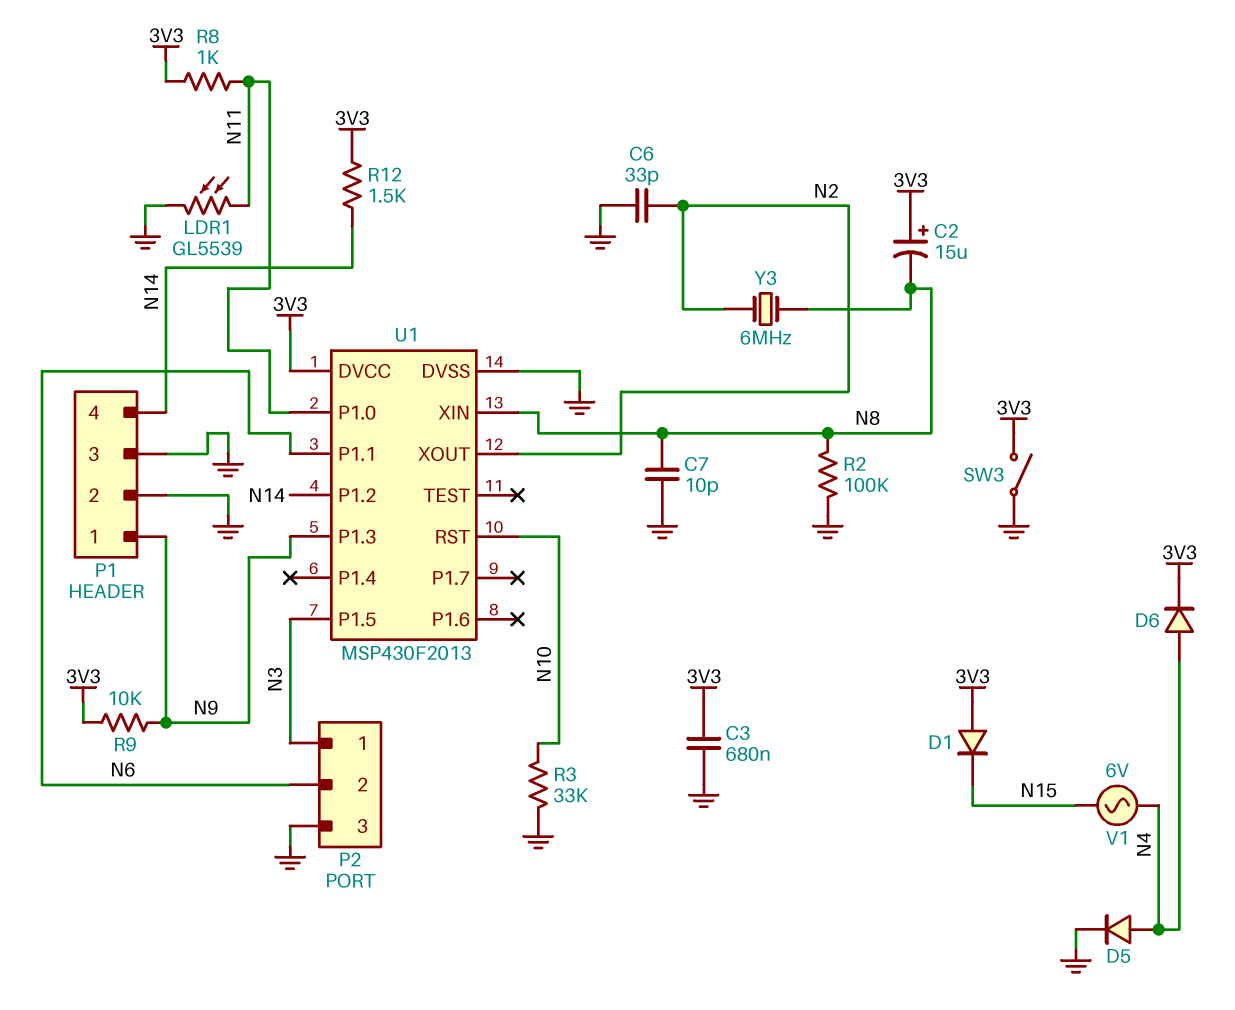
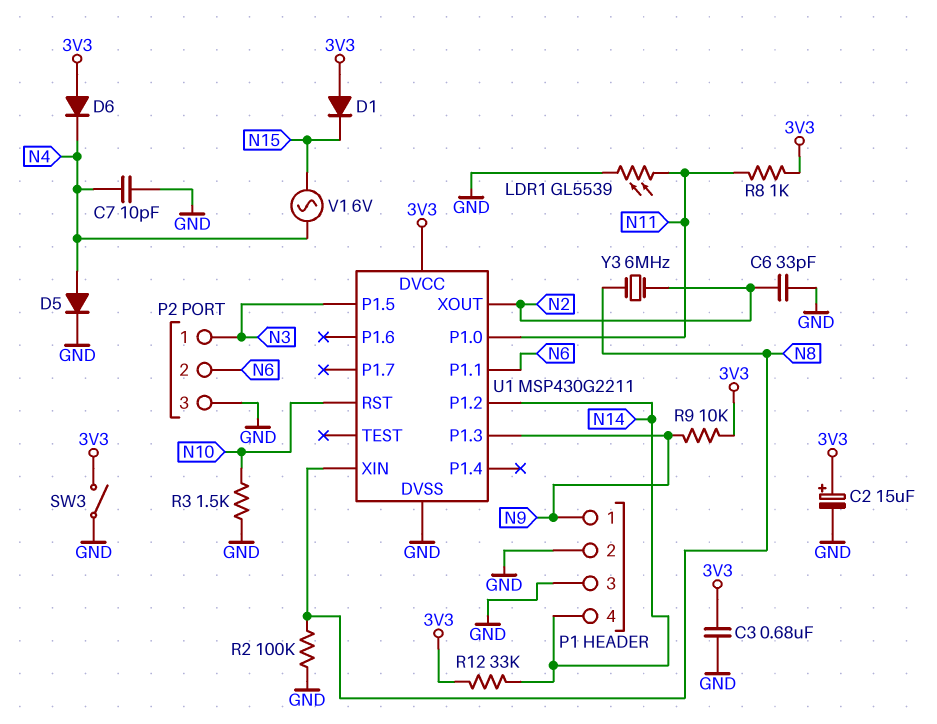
C2: 15uF (plus 3V3, minus N8) -> 15uF (plus 3V3, minus GND)
C7: 10pF (GND, N8) -> 10pF (GND, N4)
D6: diode (A N4, K 3V3) -> diode (A 3V3, K N4)
R3: 33k (GND, N10) -> 1.5k (GND, N10)
R12: 1.5k (3V3, N14) -> 33k (3V3, N14)
U1: MSP430F2013 -> MSP430G2211

